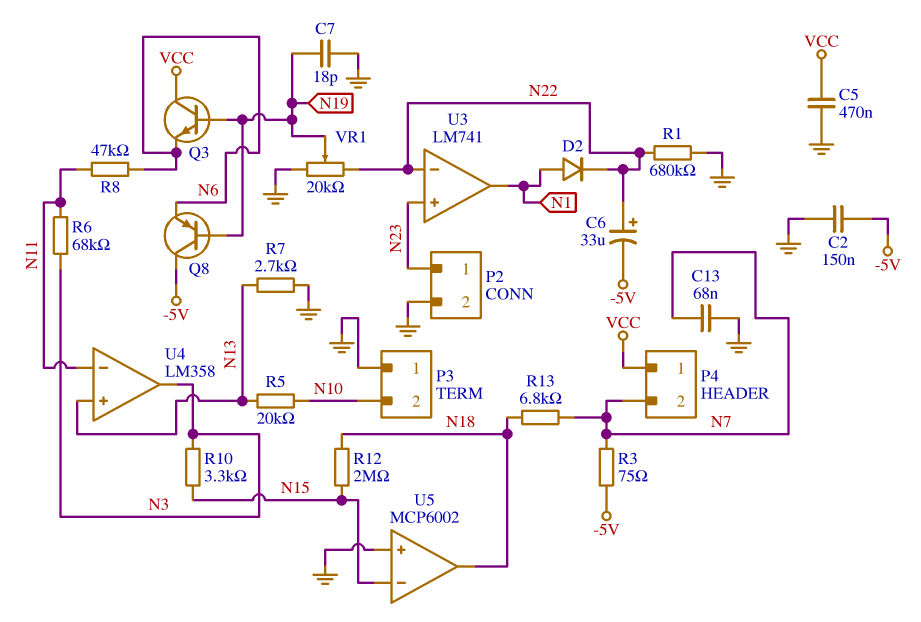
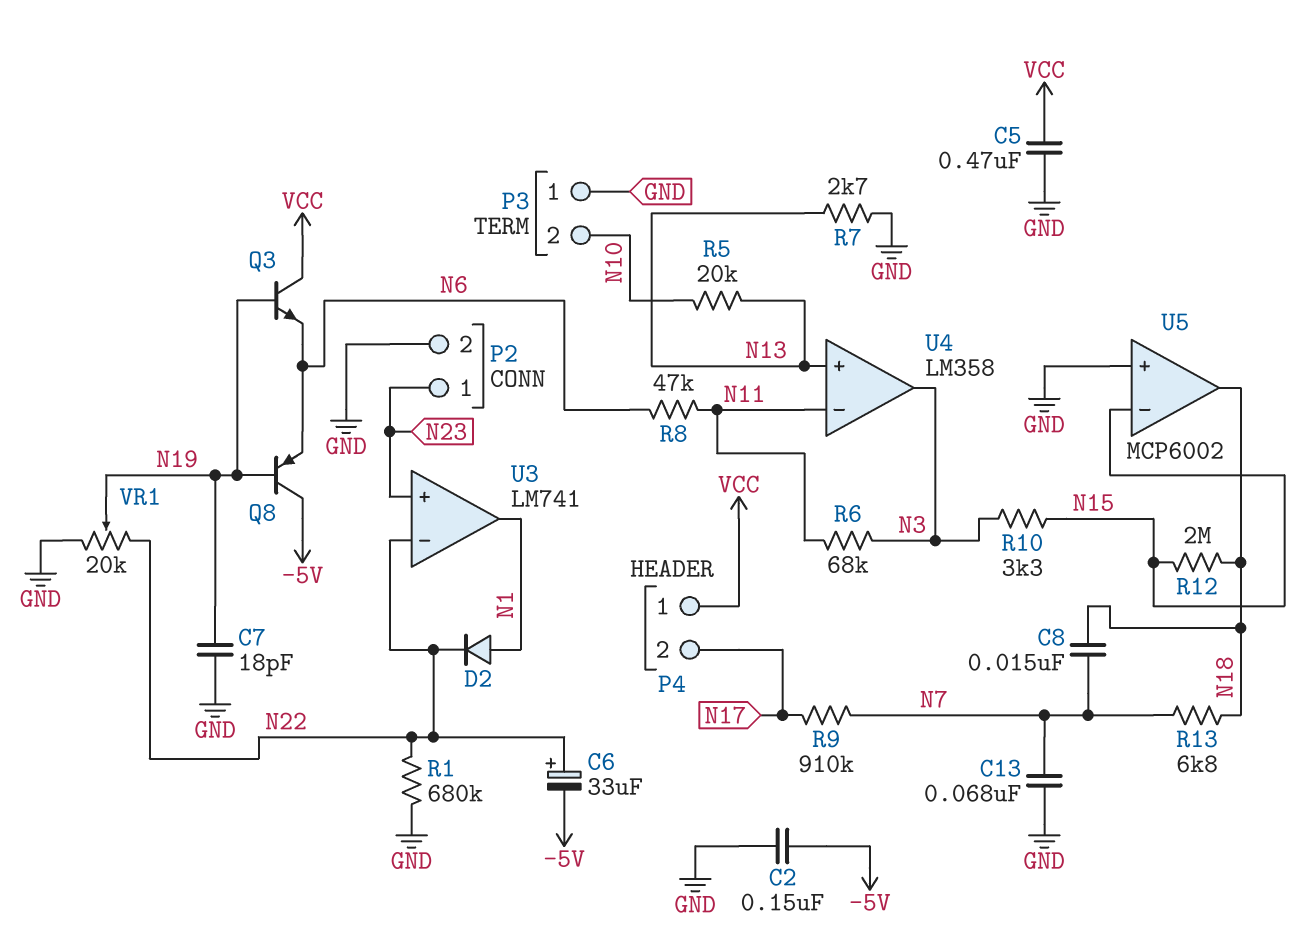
C8: none -> 15nF (N7, N18)
P4 pin 2: N7 -> N17
R3: 75 (-5V, N7) -> none
R9: none -> 910k (N7, N17)

